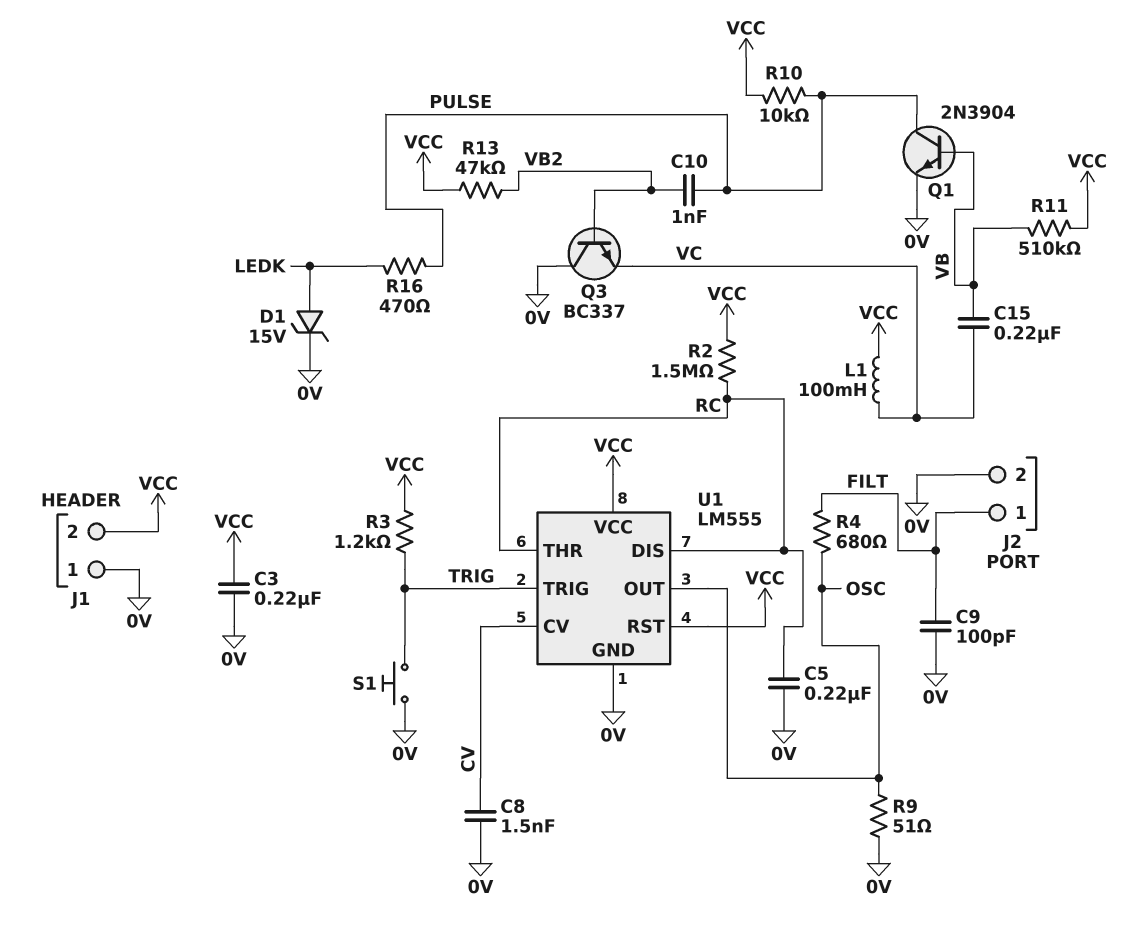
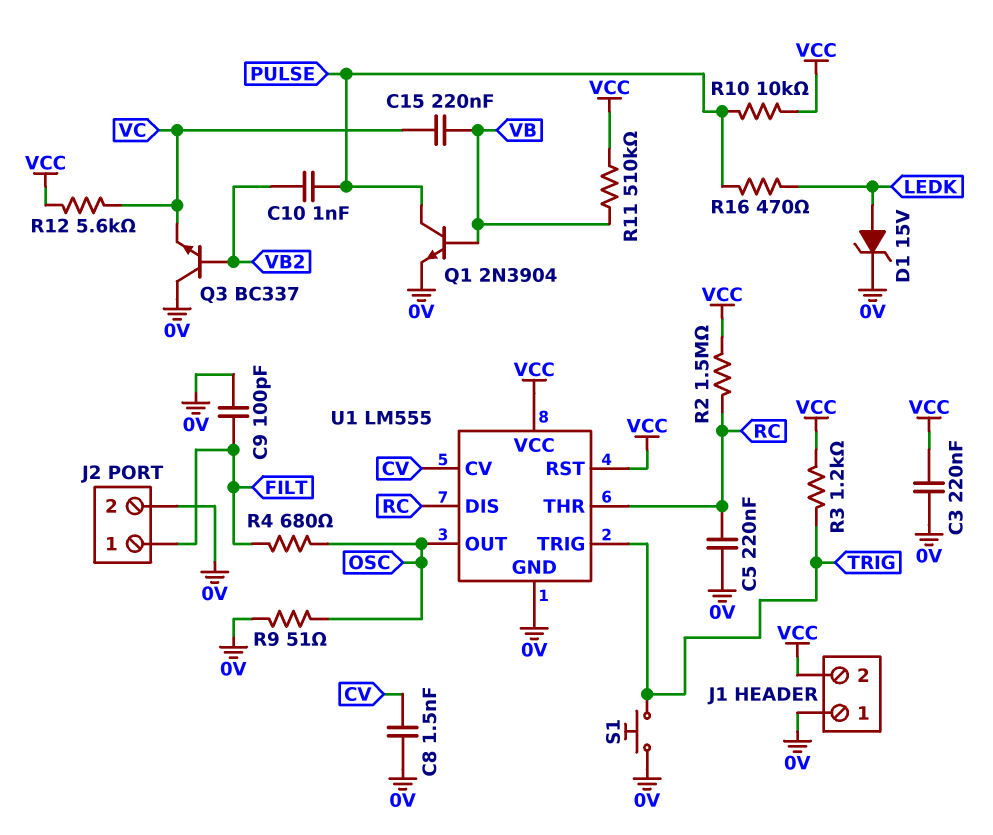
L1: 100mH (VC, VCC) -> none
R12: none -> 5.6k (VC, VCC)
R13: 47k (VB2, VCC) -> none

